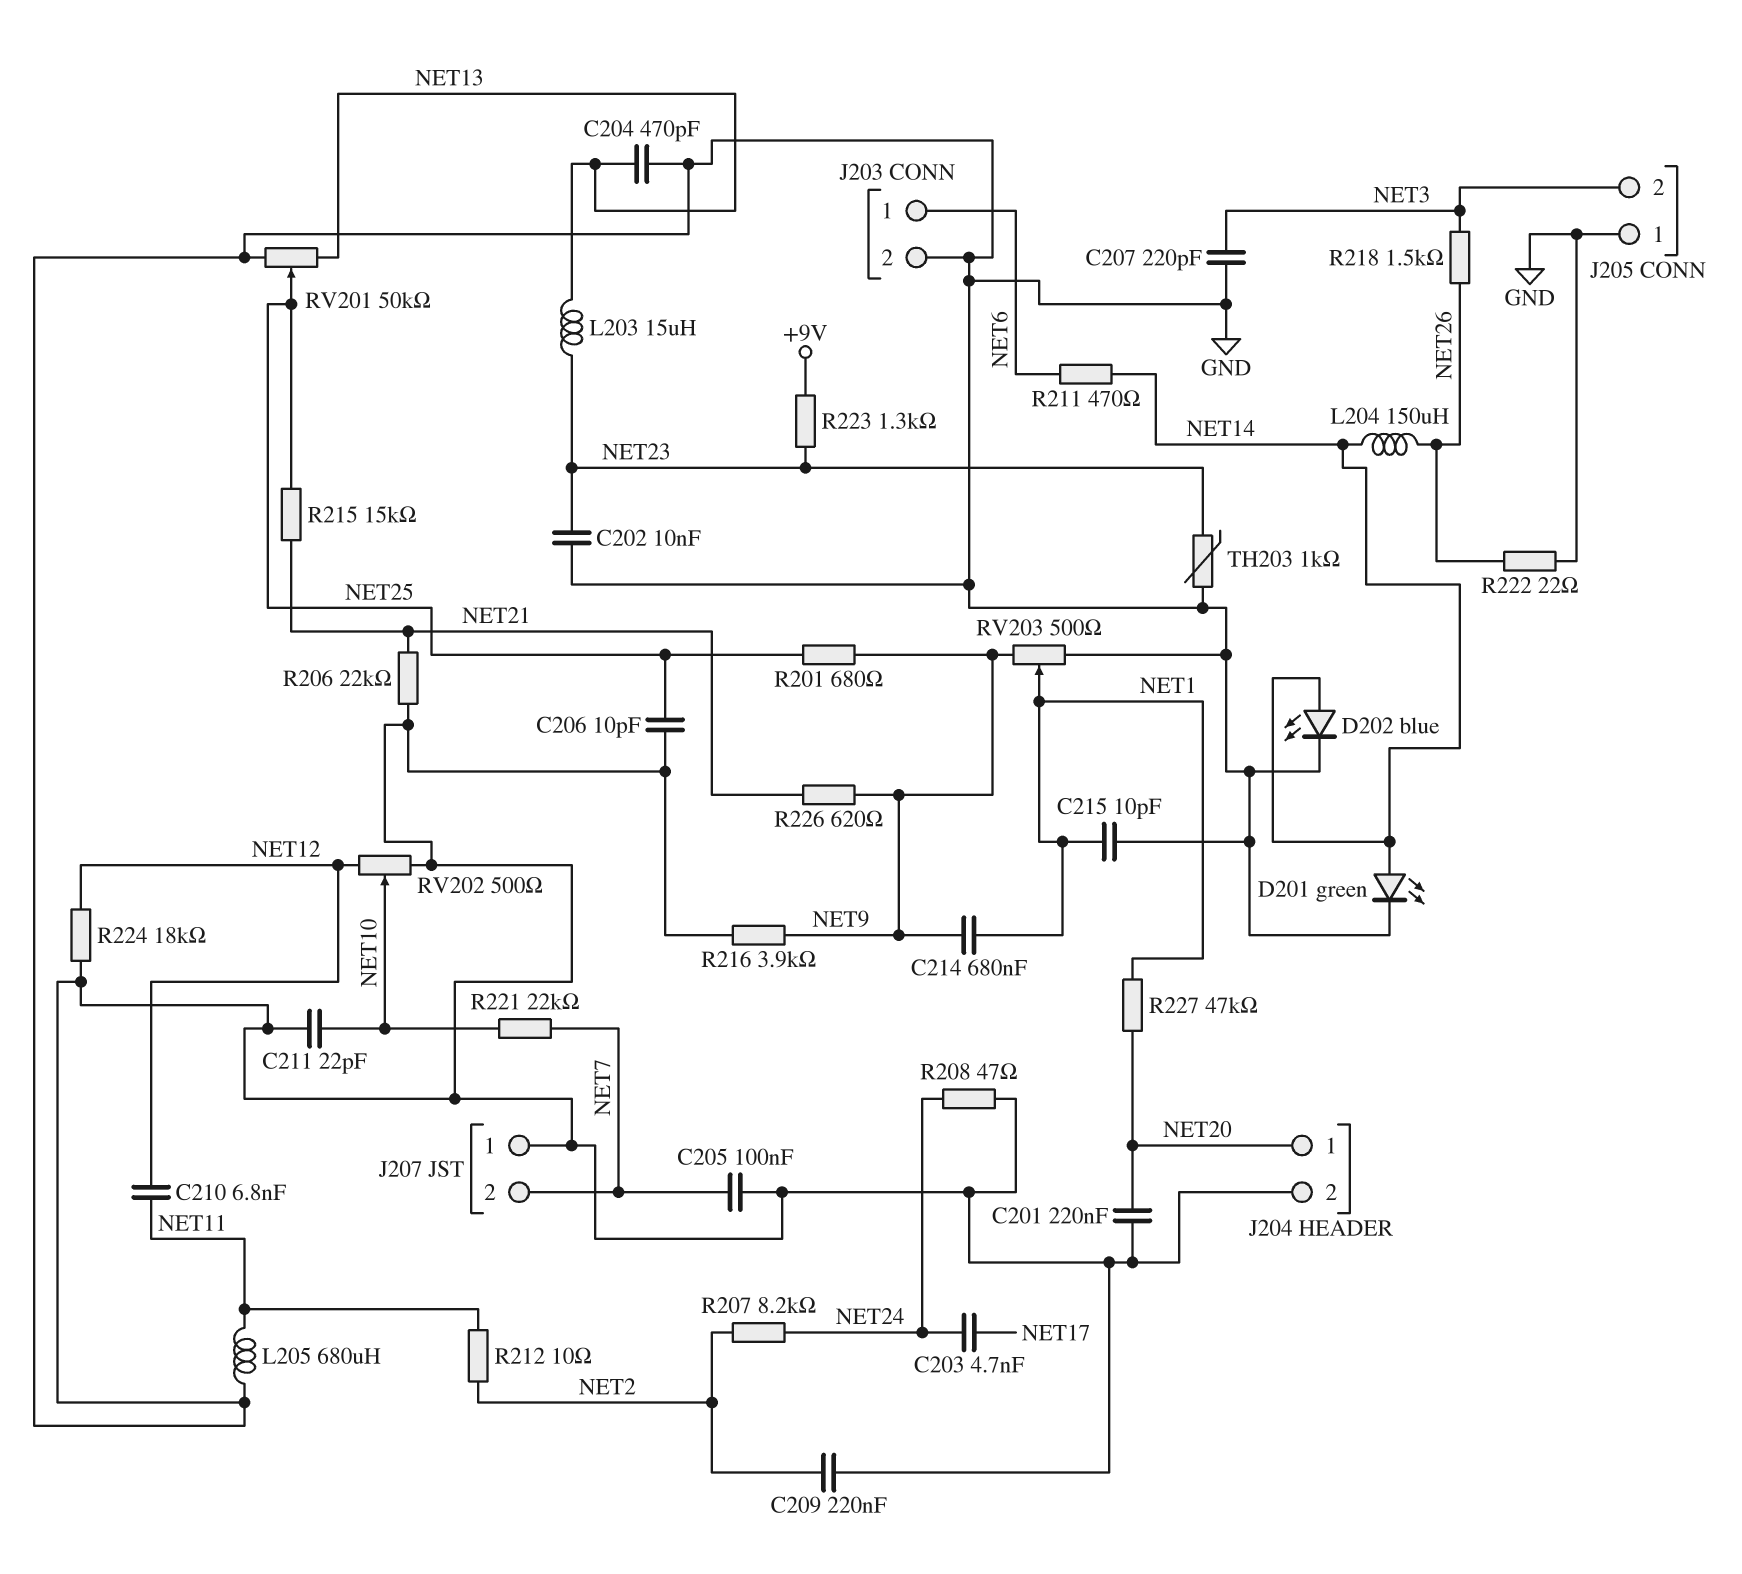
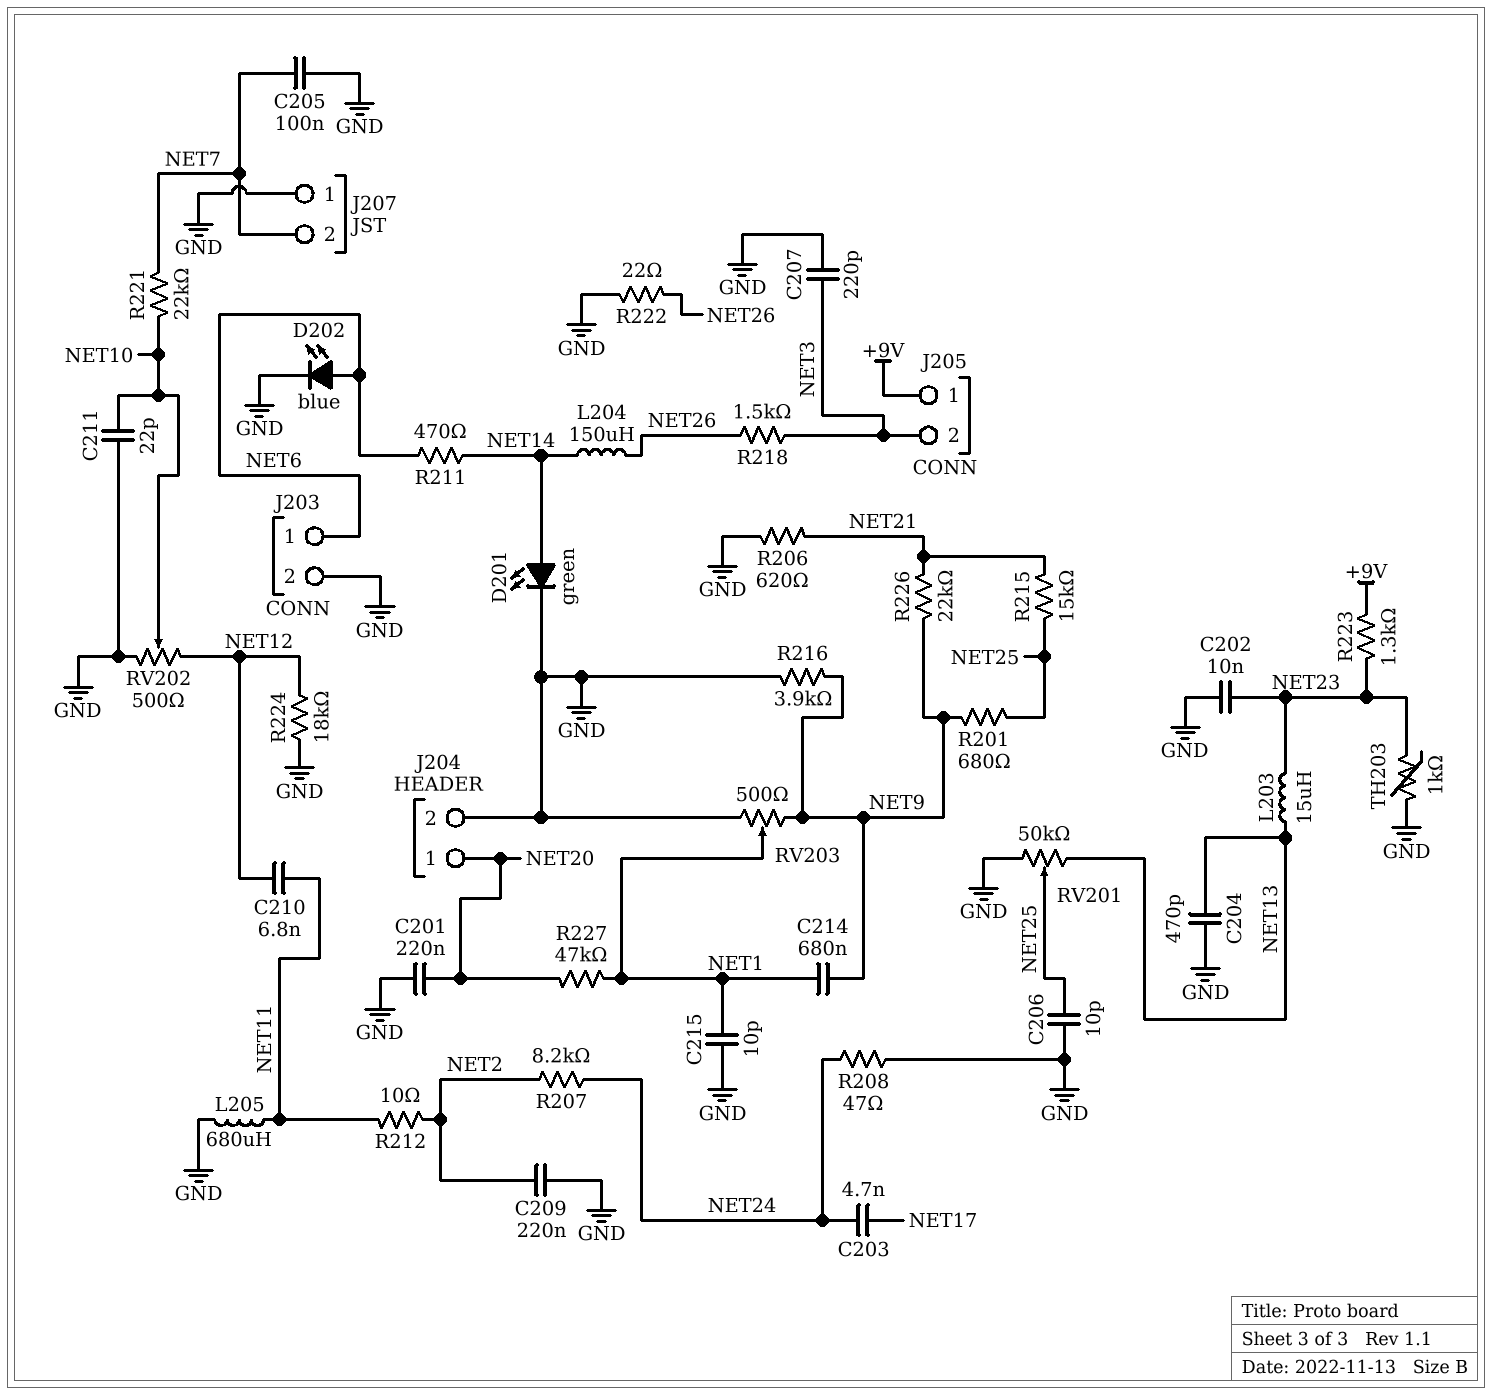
D202: LED blue (A NET14, K GND) -> LED blue (A NET6, K GND)
J205 pin 1: GND -> +9V
R206: 22k (GND, NET21) -> 620 (GND, NET21)
R226: 620 (NET9, NET21) -> 22k (NET9, NET21)

